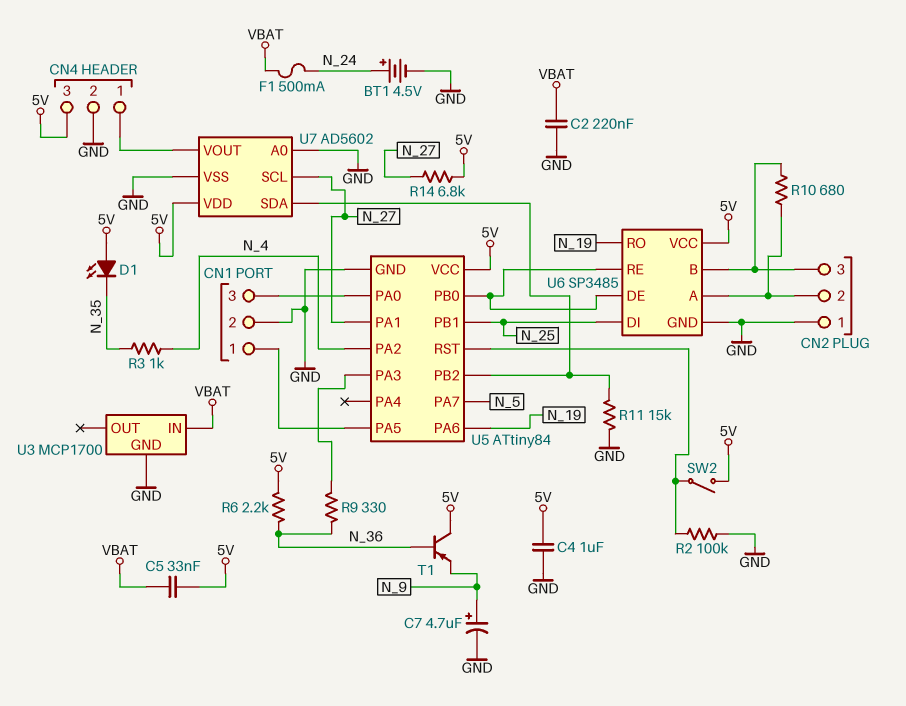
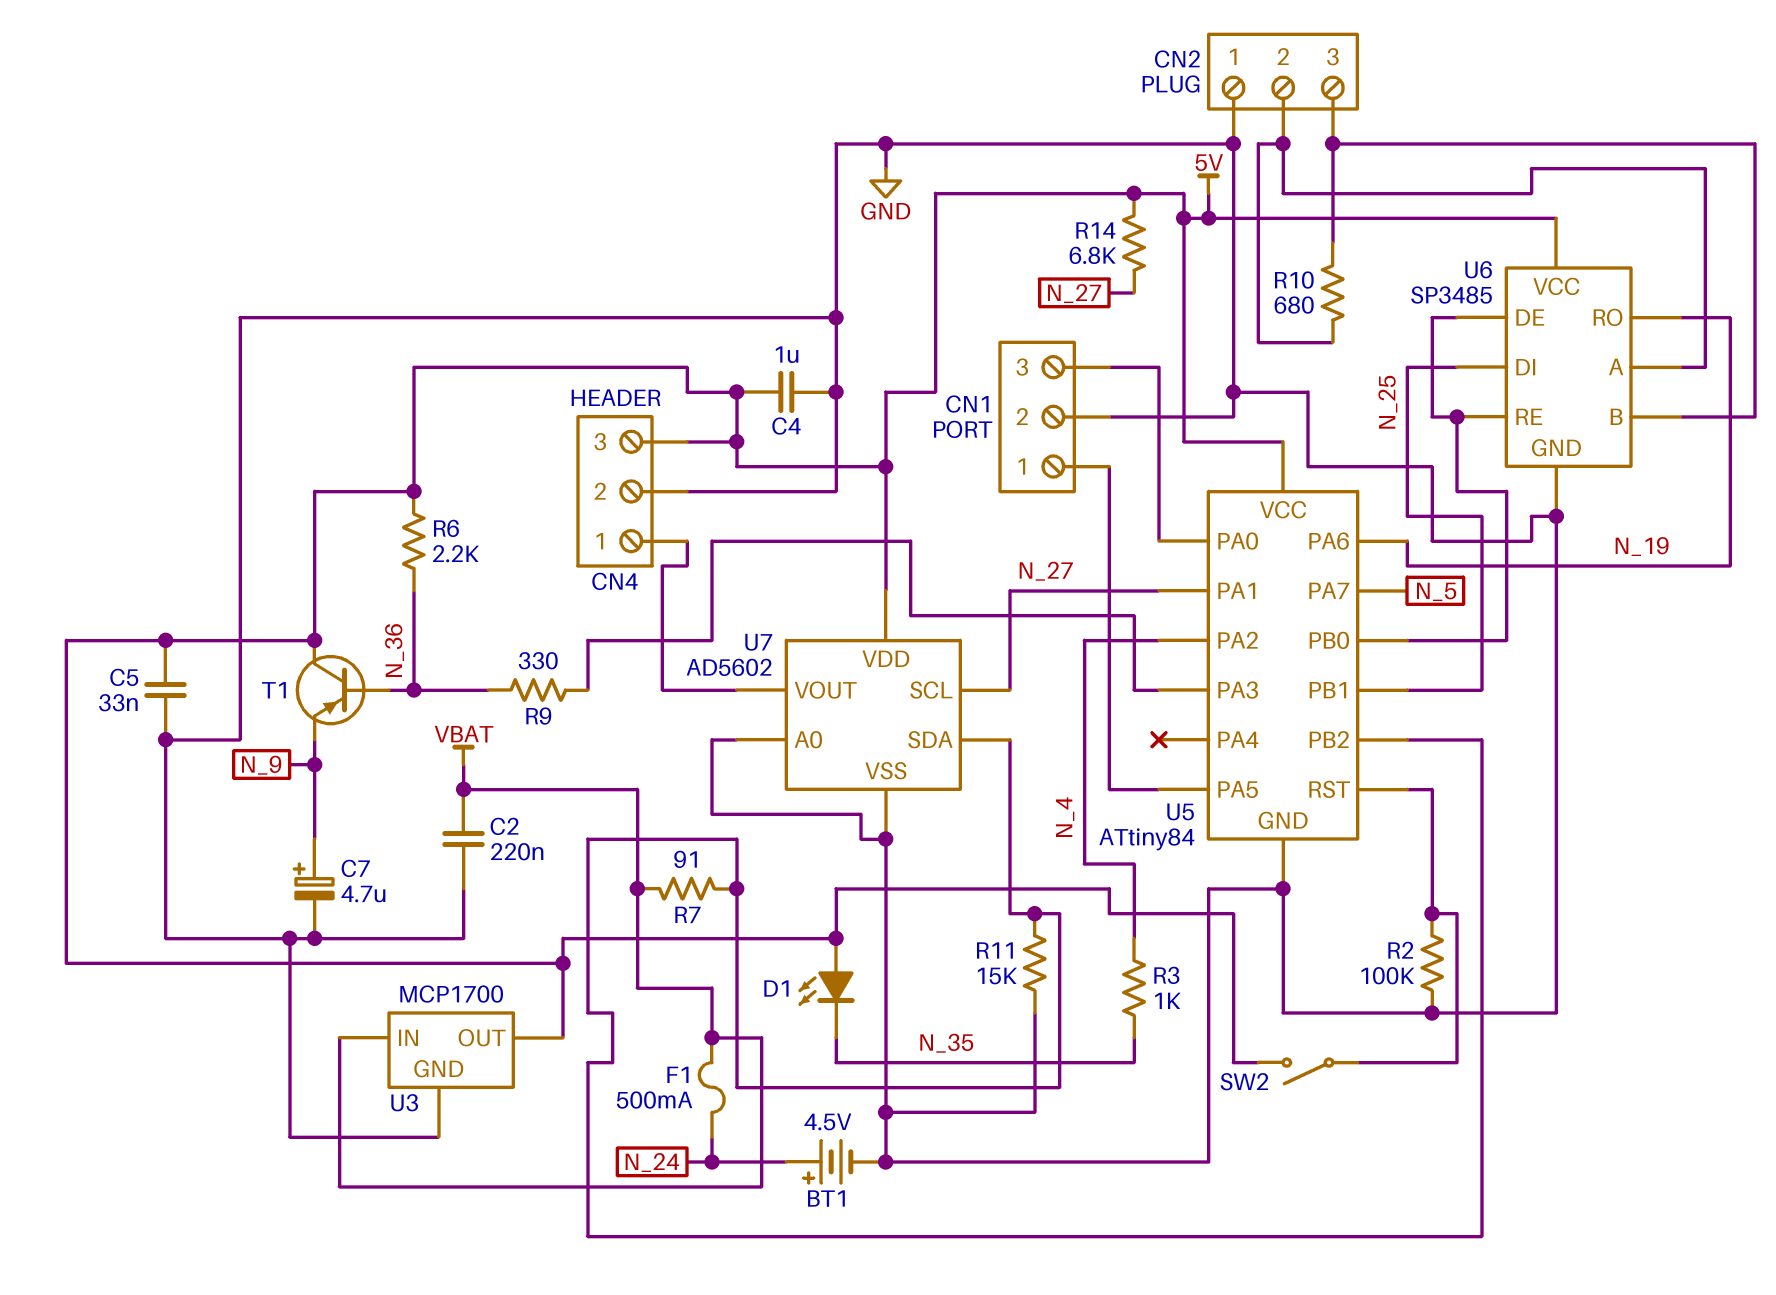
C5: 33nF (5V, VBAT) -> 33nF (5V, GND)
R7: none -> 91 (U5/PB2, VBAT)
U3 pin OUT: none -> 5V

